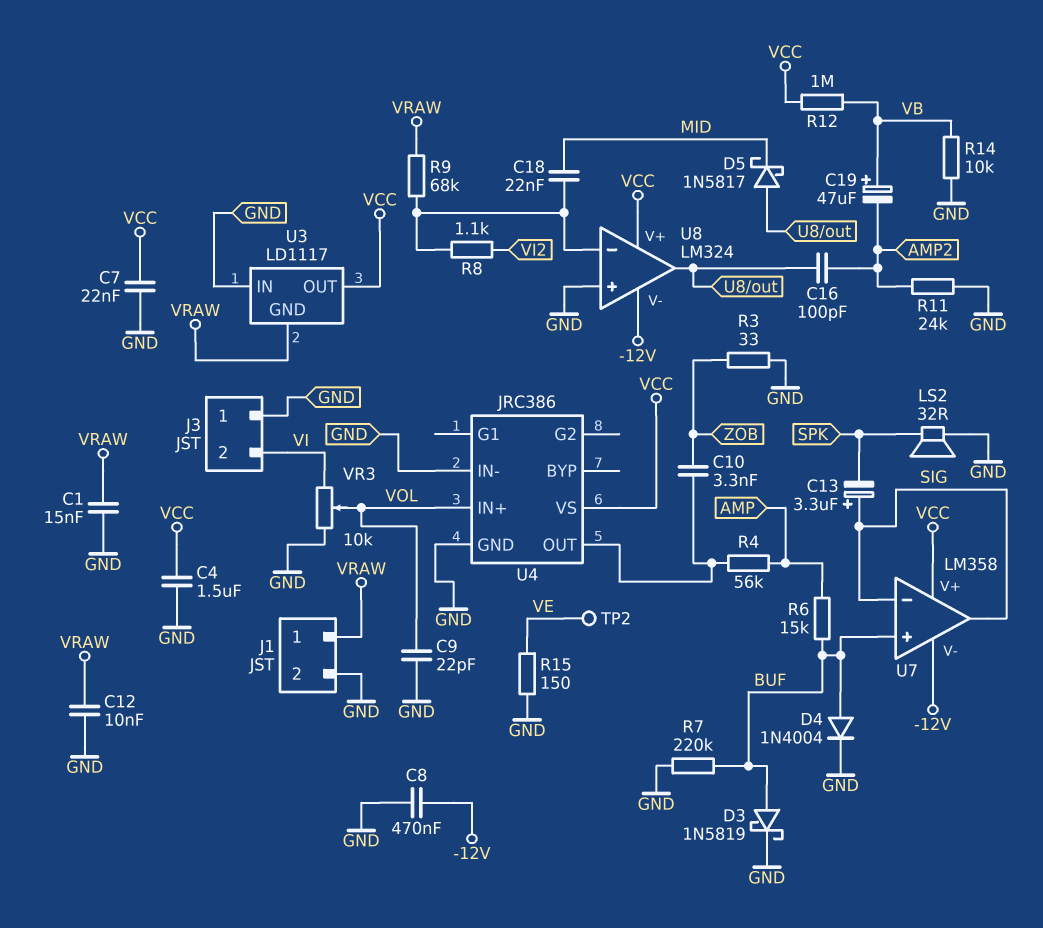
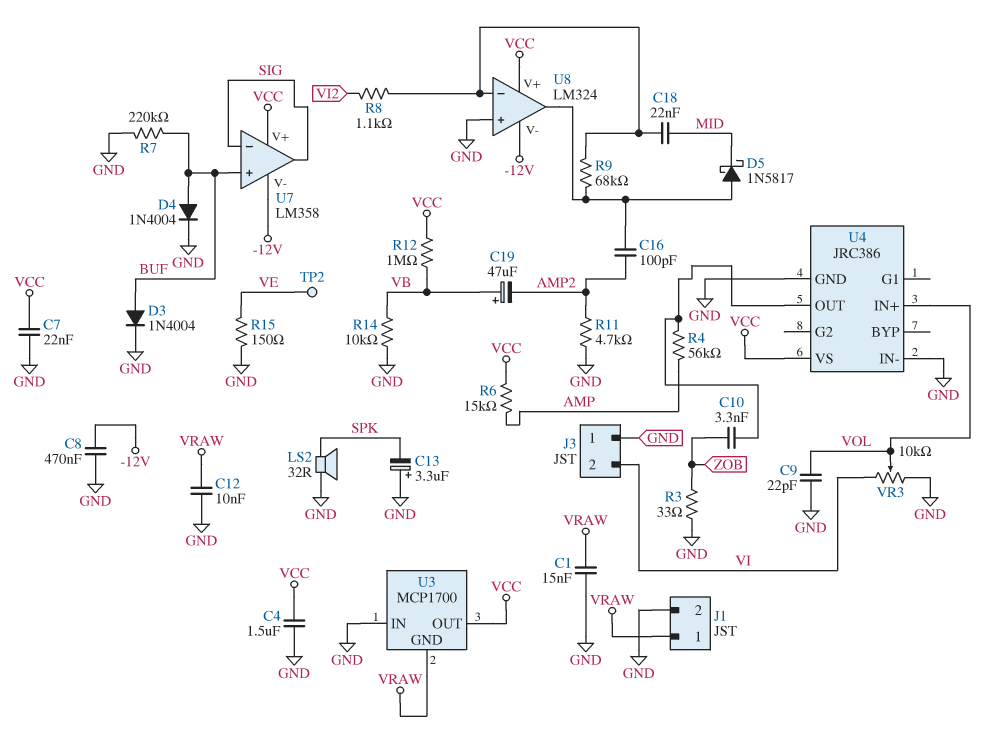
C13: 3.3uF (plus SIG, minus SPK) -> 3.3uF (plus GND, minus SPK)
D3: schottky 1N5819 (A BUF, K GND) -> diode 1N4004 (A BUF, K GND)
R6: 15k (AMP, BUF) -> 15k (AMP, VCC)
R9: 68k (U8/in-, VRAW) -> 68k (U8/in-, U8/out)
R11: 24k (AMP2, GND) -> 4.7k (AMP2, GND)
U3: LD1117 -> MCP1700

